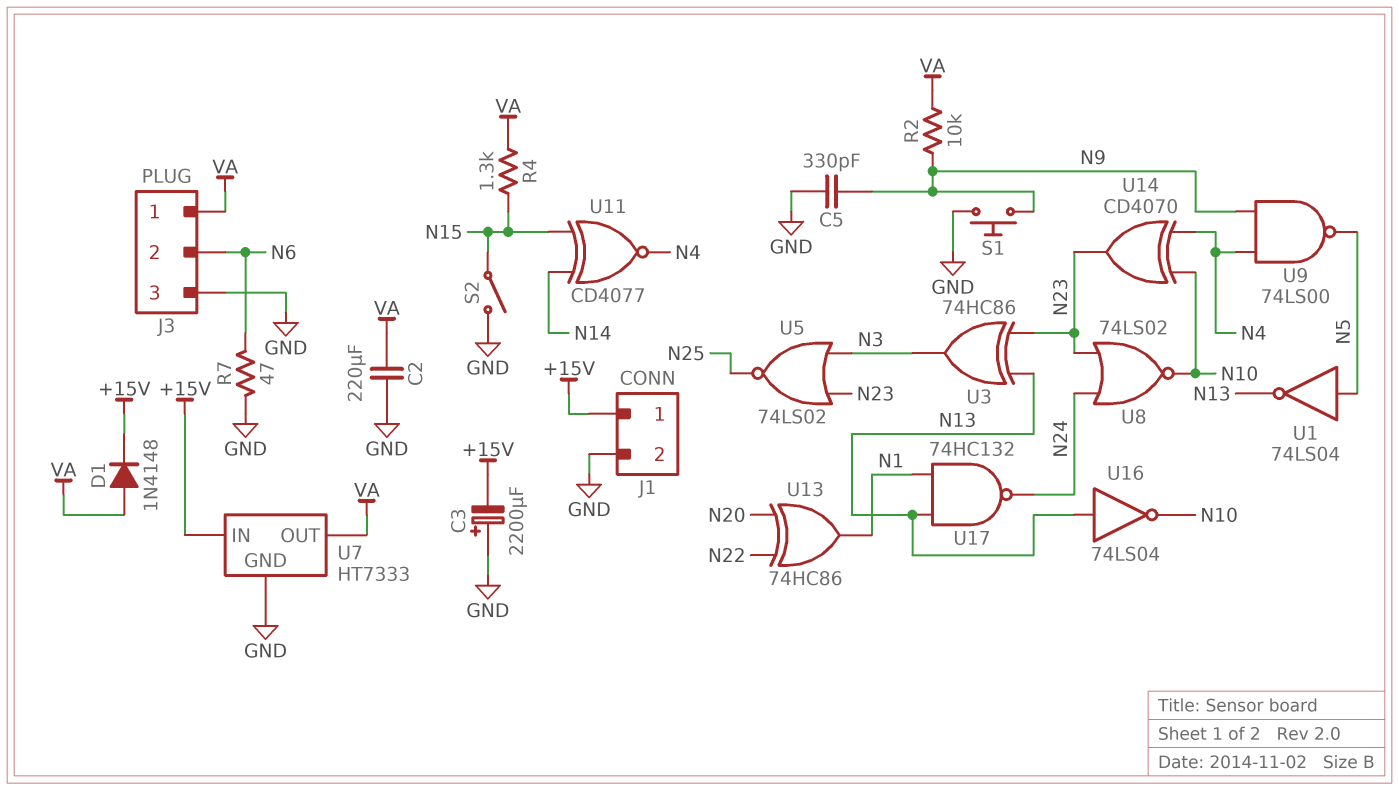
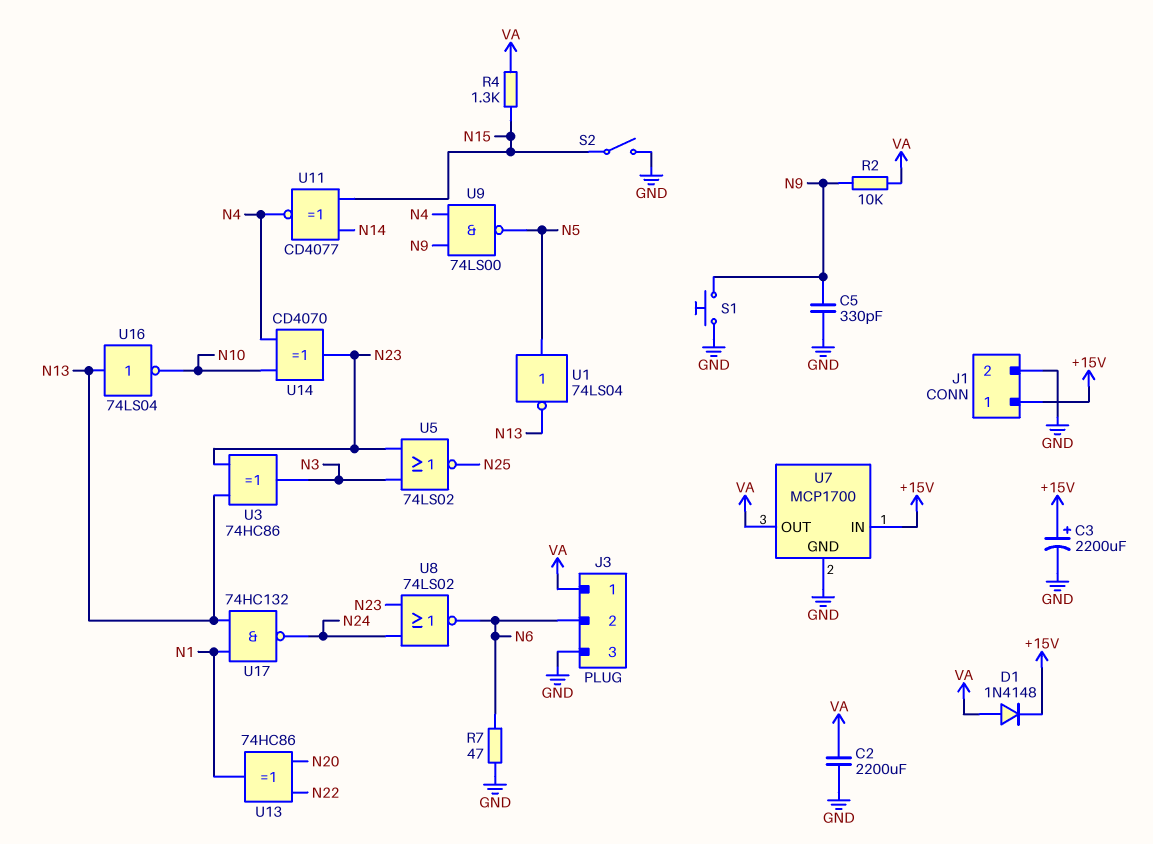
C2: 220uF (GND, VA) -> 2200uF (GND, VA)
C3: 2200uF (plus GND, minus +15V) -> 2200uF (plus +15V, minus GND)
U7: HT7333 -> MCP1700
U8: NOR 74LS02 (in N23, in N24, out N10) -> NOR 74LS02 (in N23, in N24, out N6)

